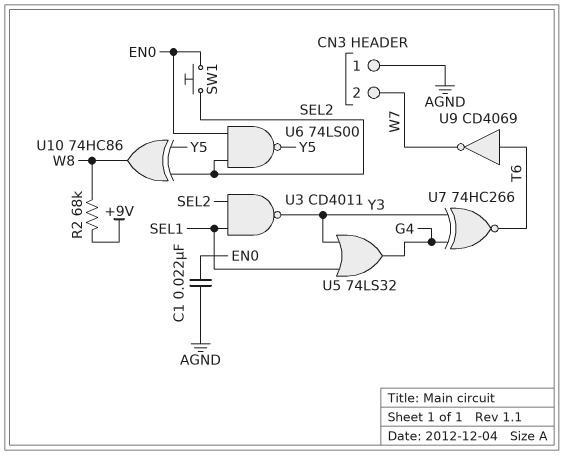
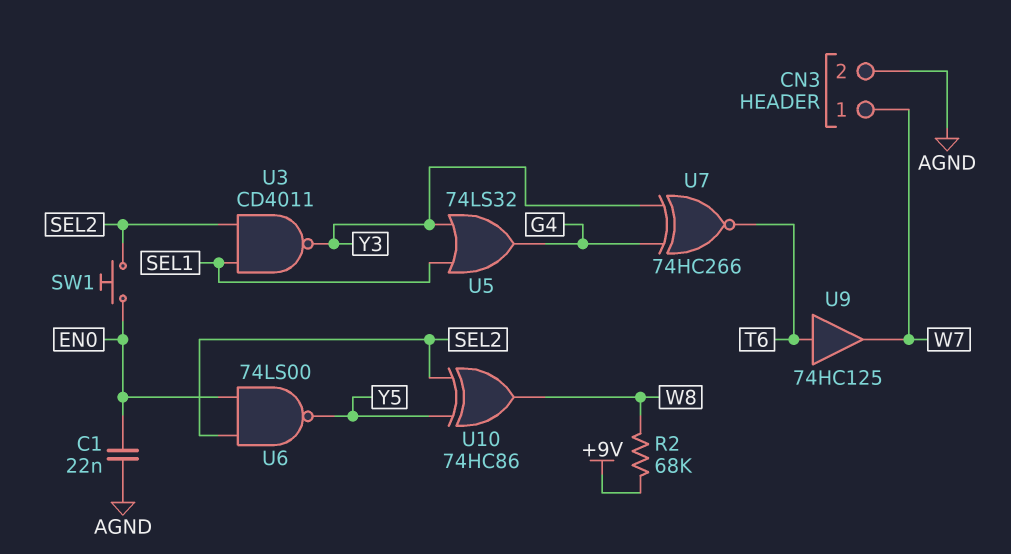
CN3 pin 1: AGND -> W7
CN3 pin 2: W7 -> AGND
U9: NOT CD4069 (in T6, out W7) -> buffer 74HC125 (in T6, out W7)

